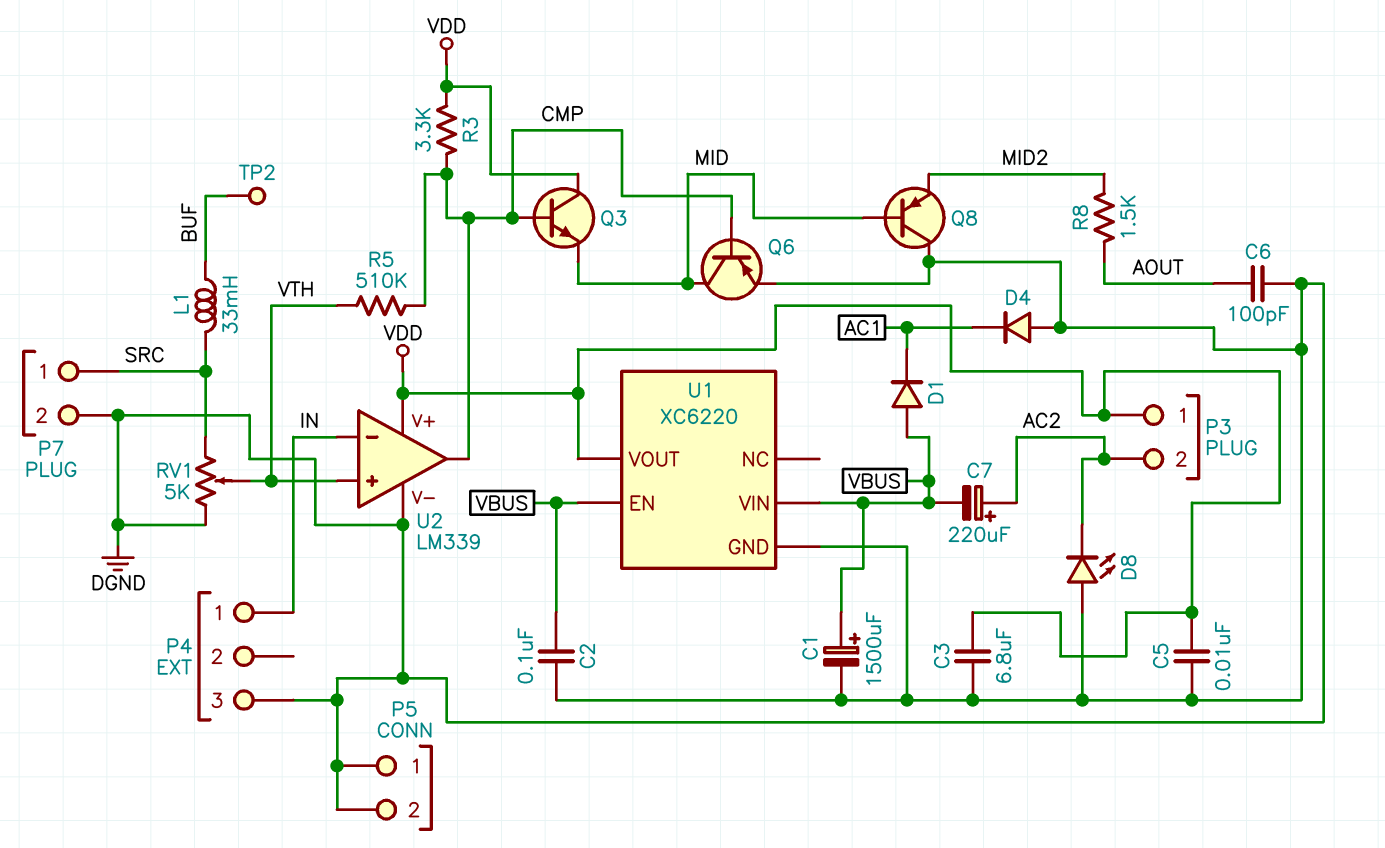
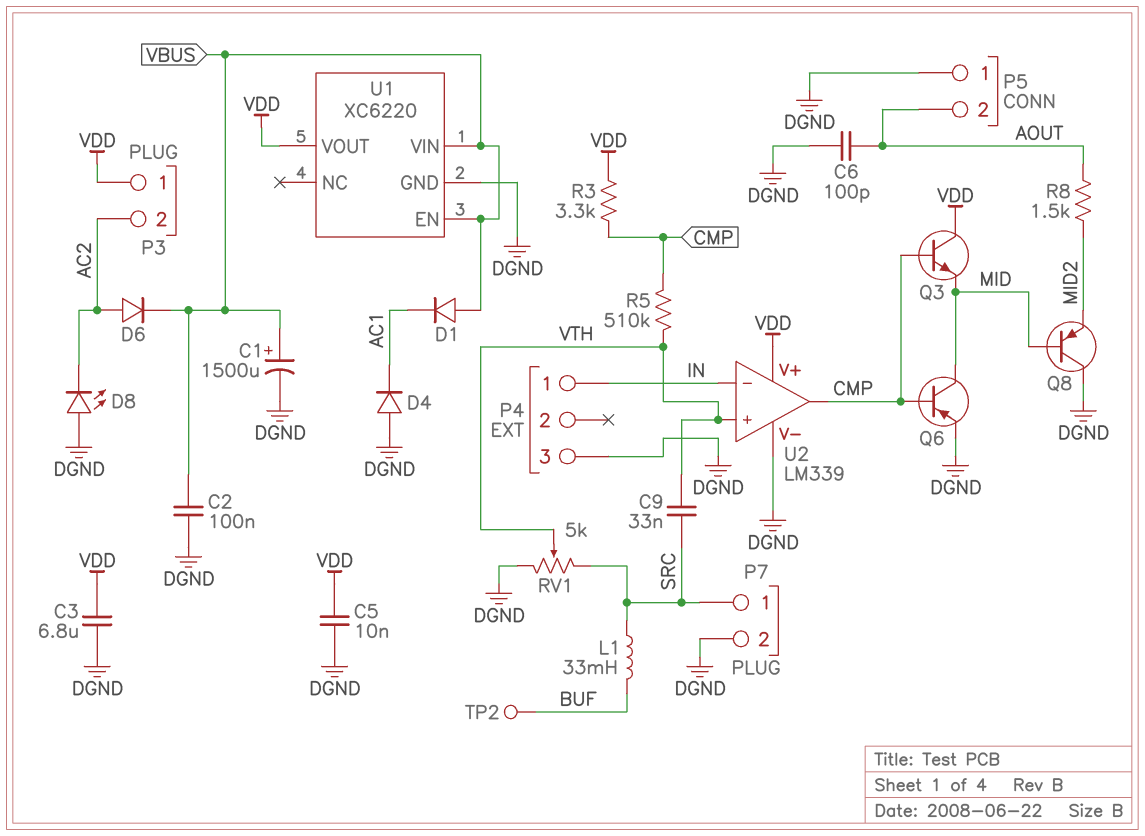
C7: 220uF (plus AC2, minus VBUS) -> none
C9: none -> 33nF (SRC, VTH)
D6: none -> diode (A AC2, K VBUS)
P5 pin 2: DGND -> AOUT

